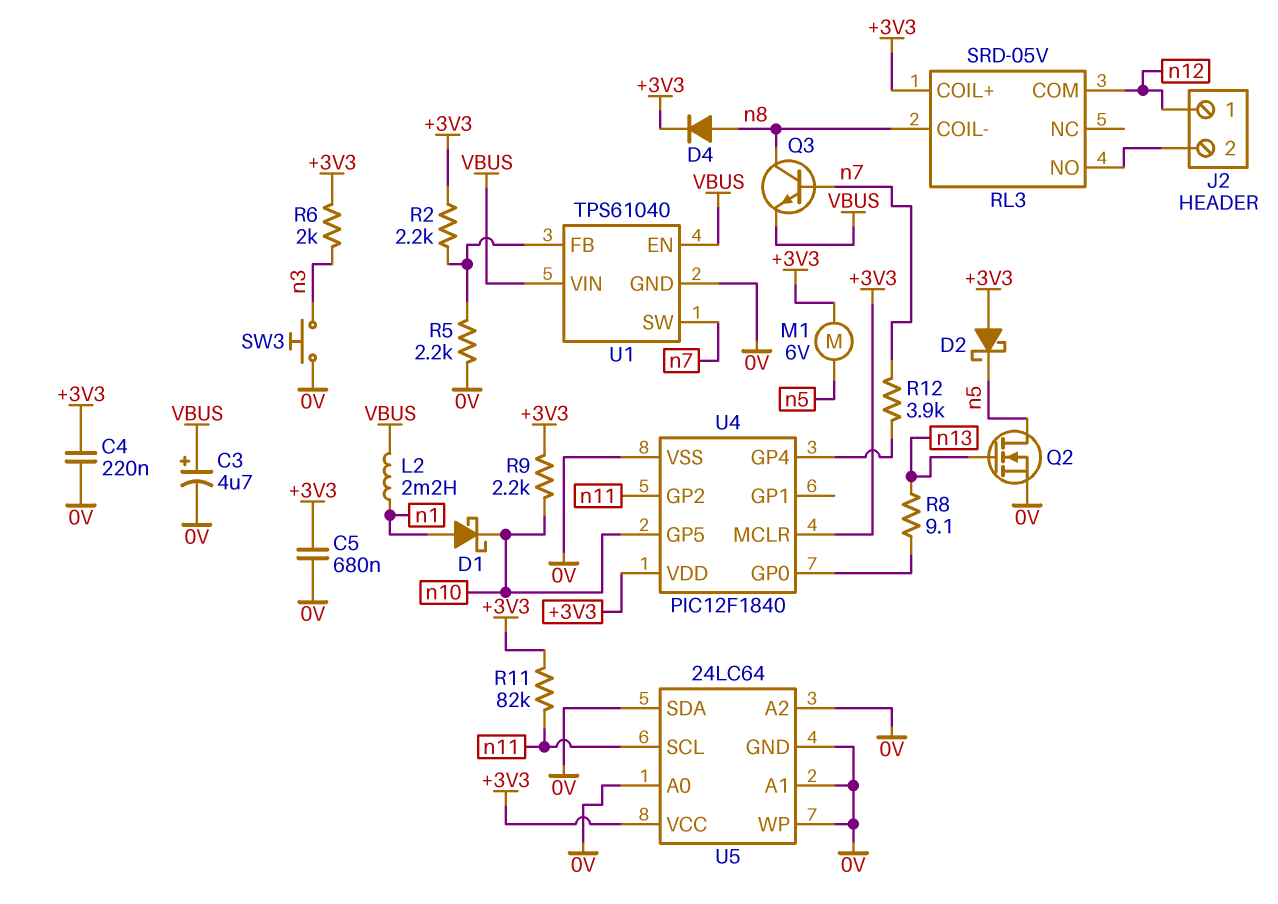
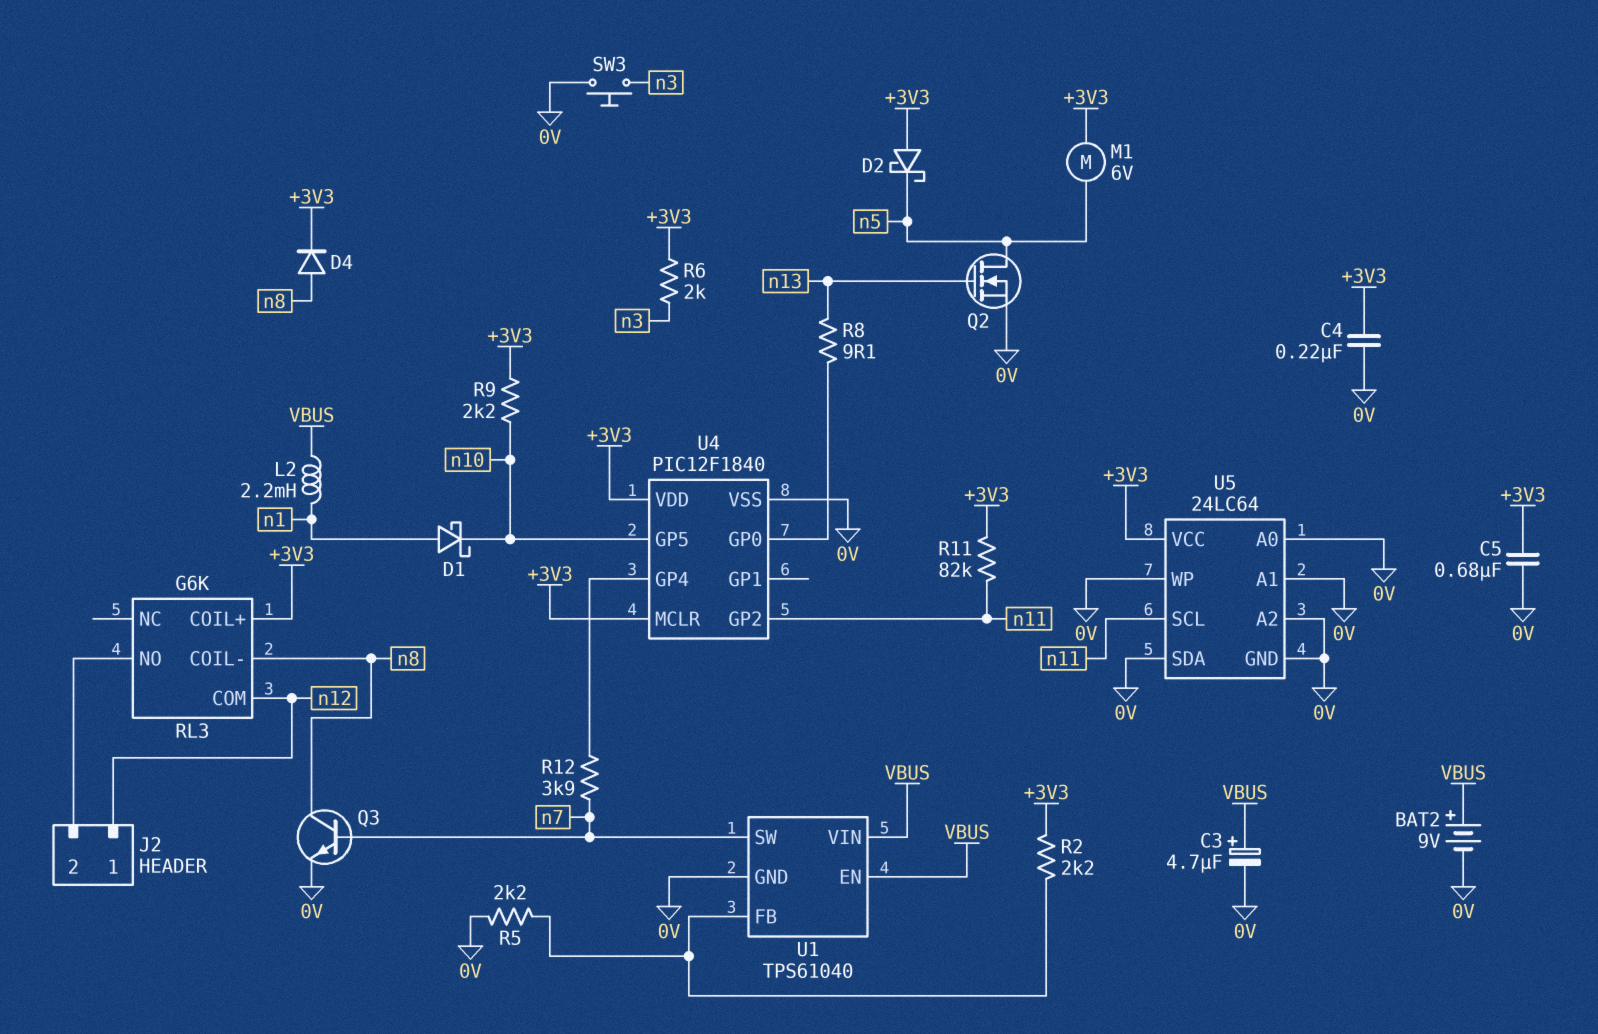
BAT2: none -> 9V (plus VBUS, minus 0V)
Q3: NPN (B n7, C n8, E VBUS) -> NPN (B n7, C n8, E 0V)
RL3: SRD-05V -> G6K

